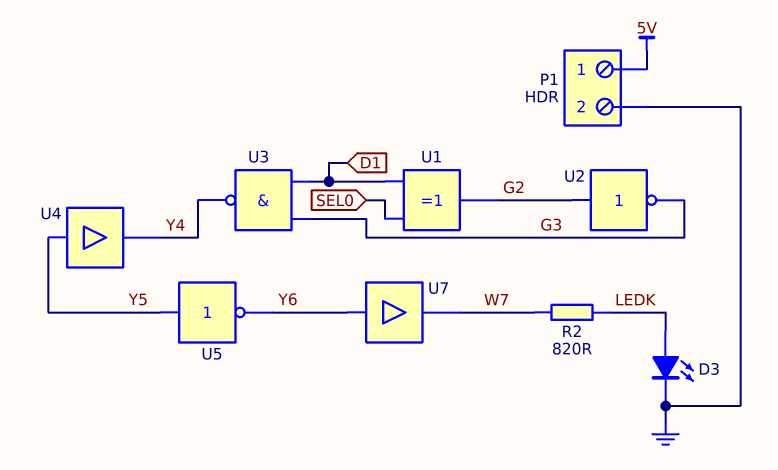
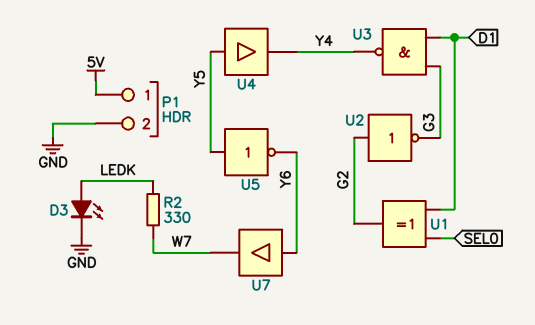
R2: 820 (LEDK, W7) -> 330 (LEDK, W7)

